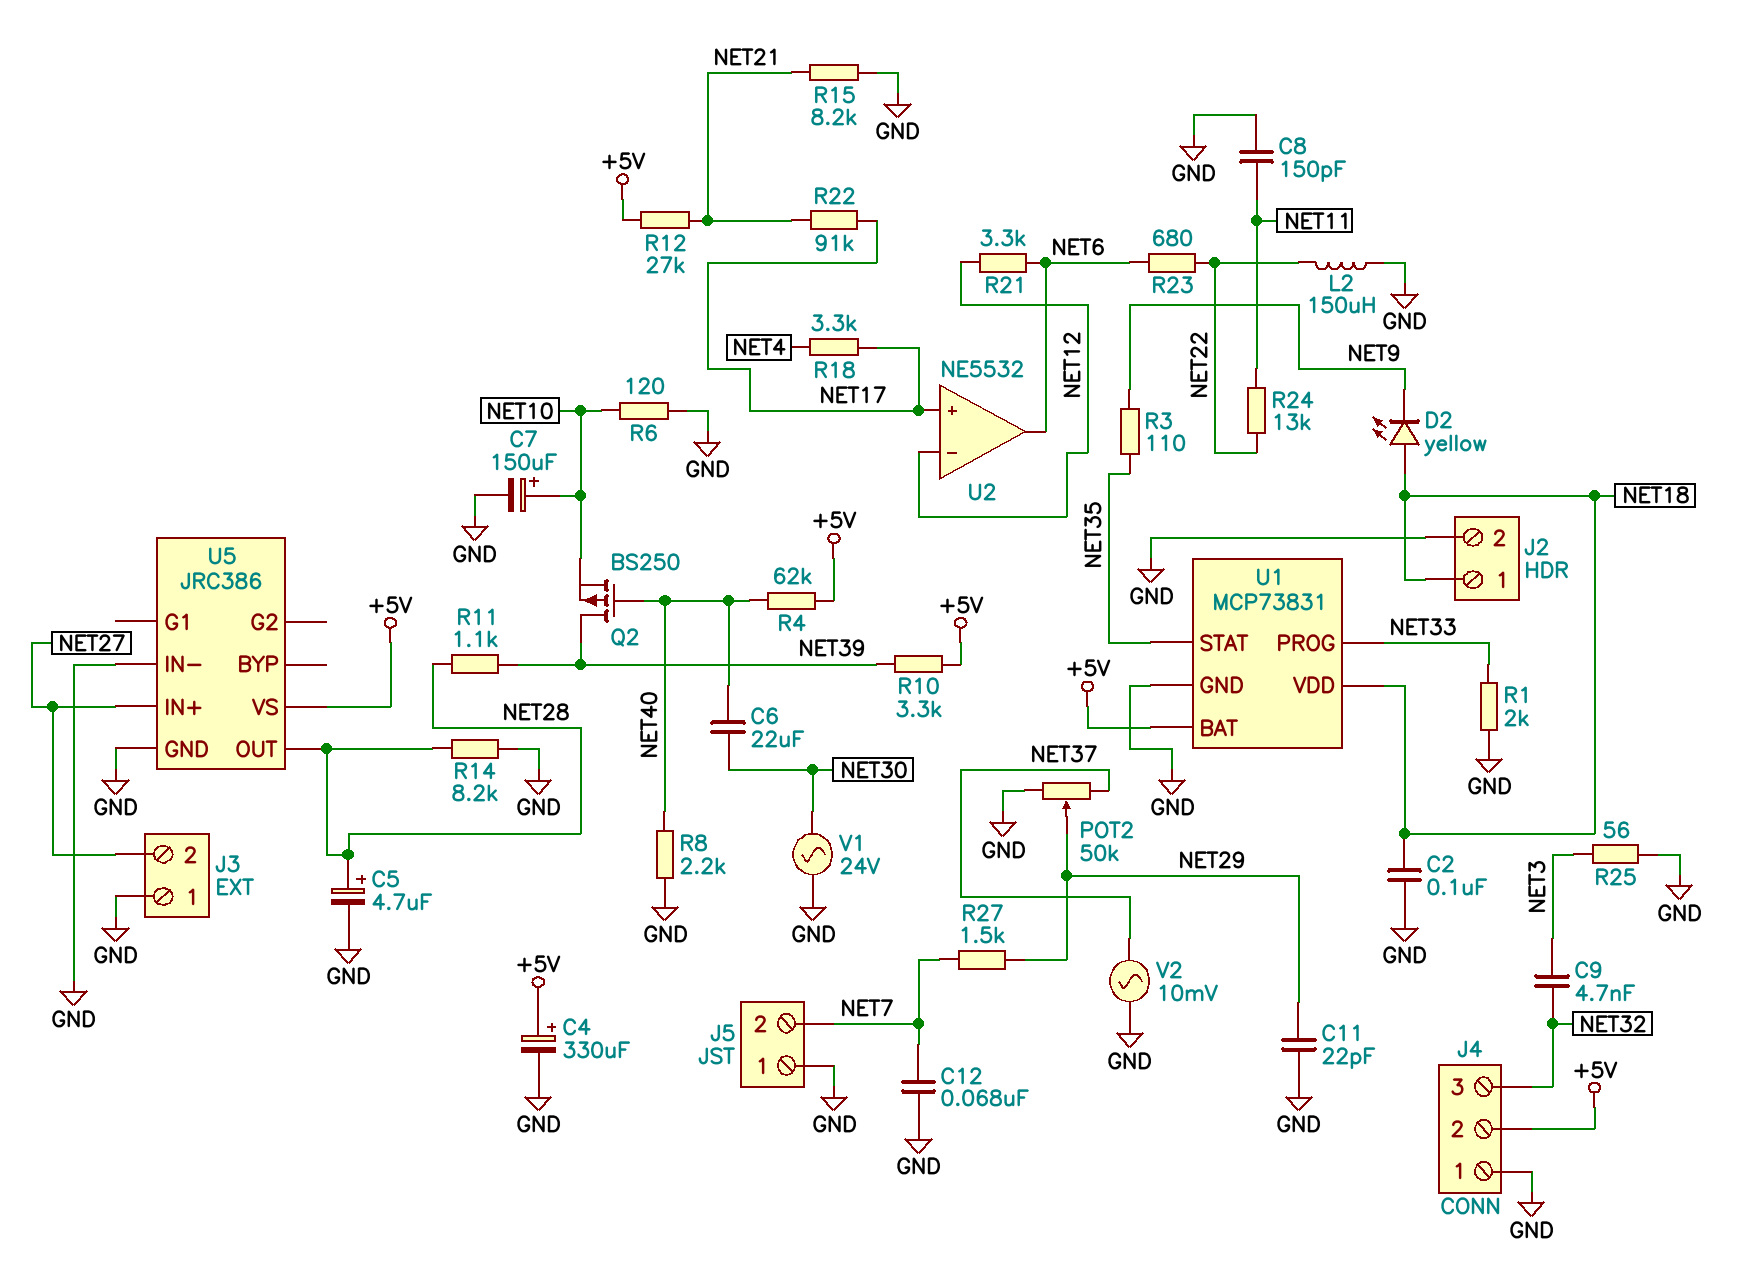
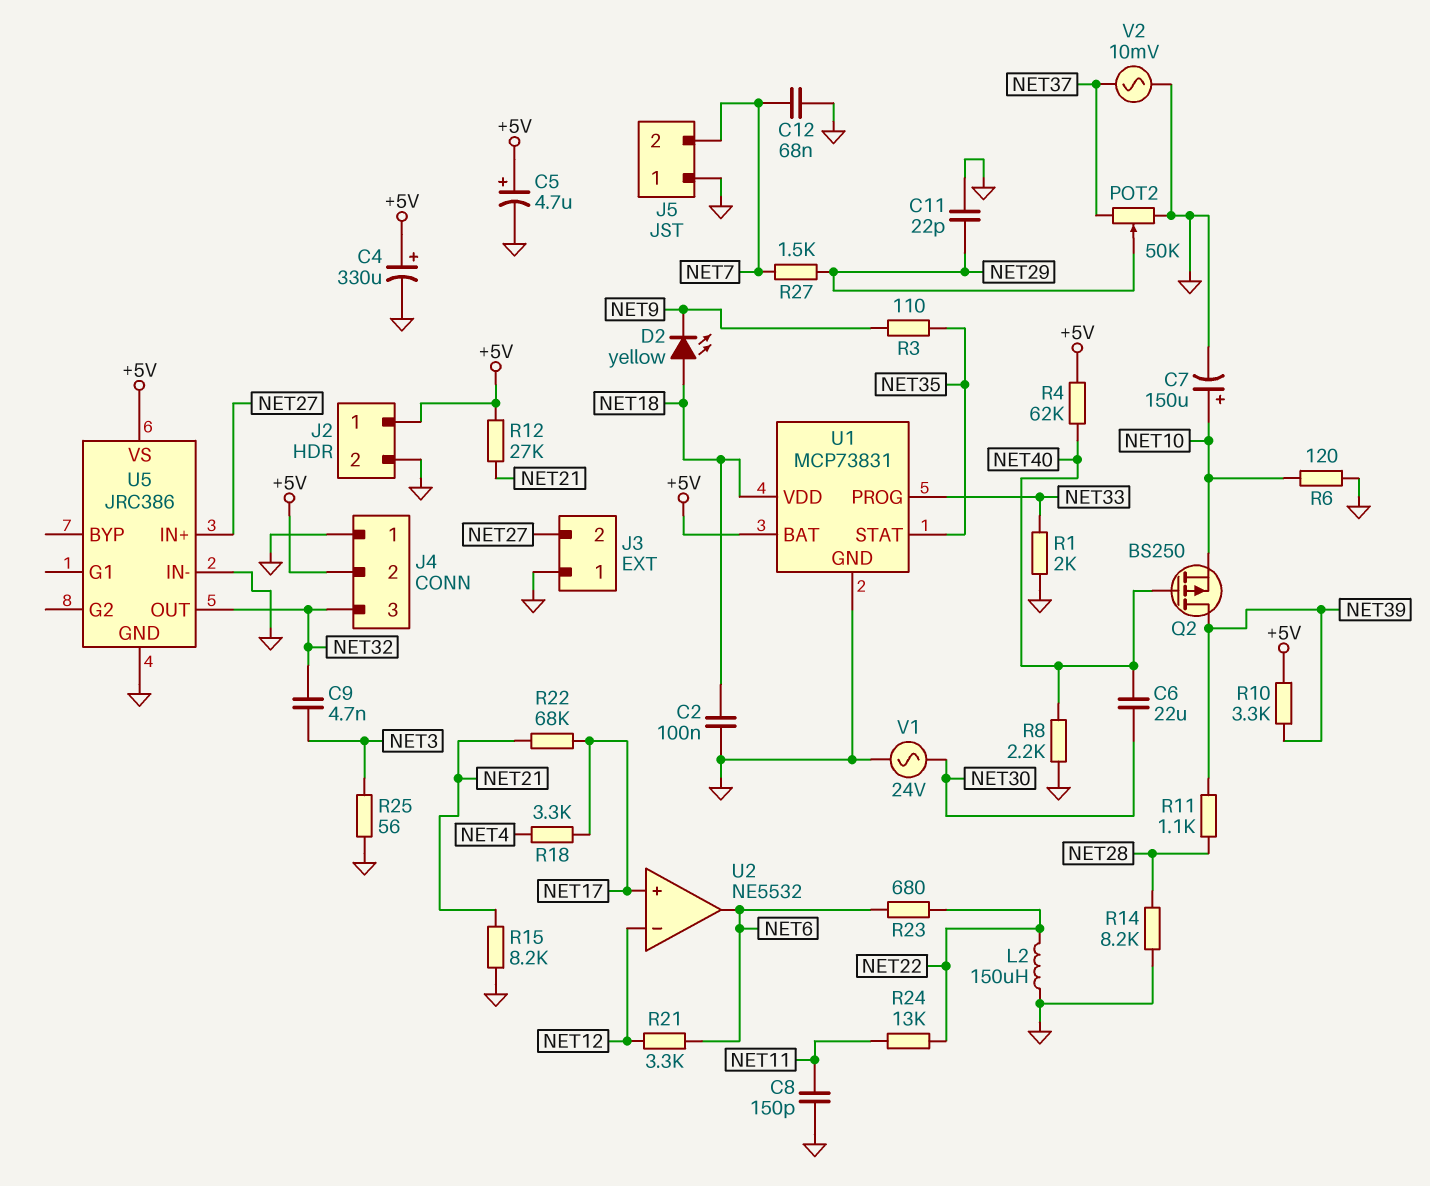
C5: 4.7uF (plus NET28, minus GND) -> 4.7uF (plus +5V, minus GND)
J2 pin 1: NET18 -> +5V
R22: 91k (NET17, NET21) -> 68k (NET17, NET21)
U5 pin OUT: NET28 -> NET32

